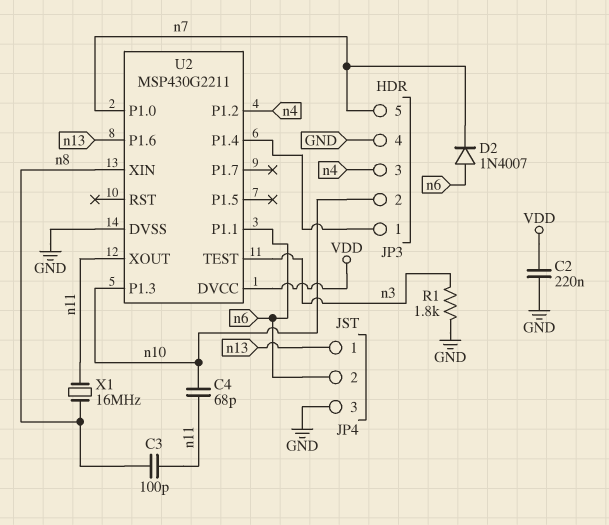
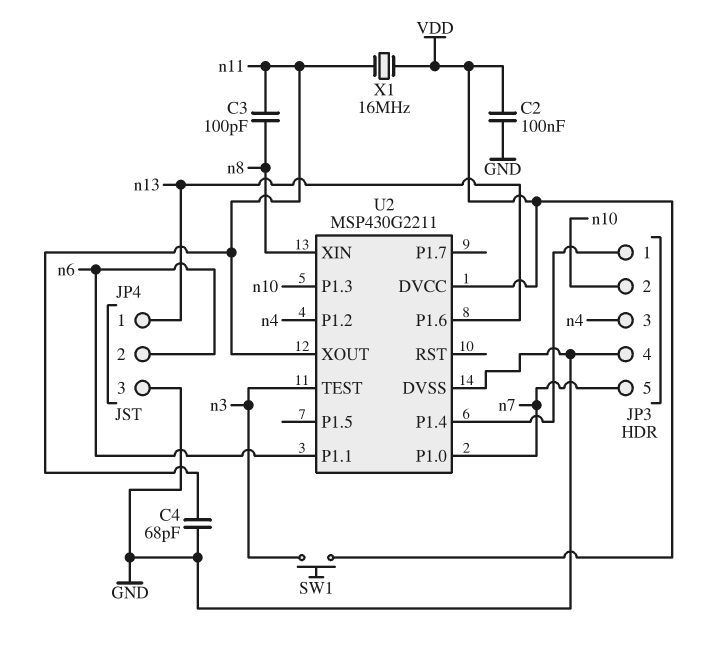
C2: 220nF (GND, VDD) -> 100nF (GND, VDD)
C4: 68pF (n10, n11) -> 68pF (GND, n11)
D2: diode 1N4007 (A n6, K n7) -> none
R1: 1.8k (GND, n3) -> none
SW1: none -> button (VDD, n3)
X1: 16MHz (n8, n11) -> 16MHz (VDD, n11)

